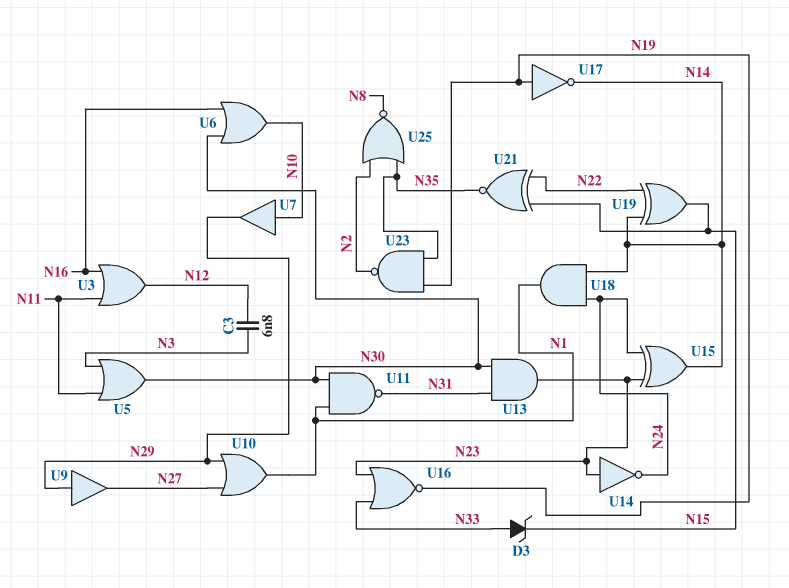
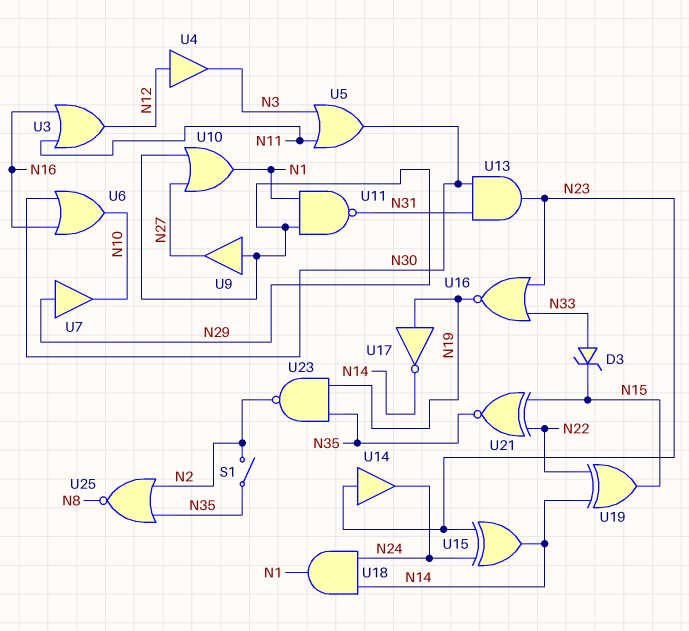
C3: 6.8nF (N3, N12) -> none
S1: none -> switch (N2, N35)
U4: none -> buffer (in N12, out N3)
U7: buffer (in N10, out N29) -> buffer (in N29, out N10)
U11: NAND (in N1, in N30, out N31) -> NAND (in N1, in N29, out N31)
U14: NOT (in N23, out N24) -> buffer (in N23, out N24)

